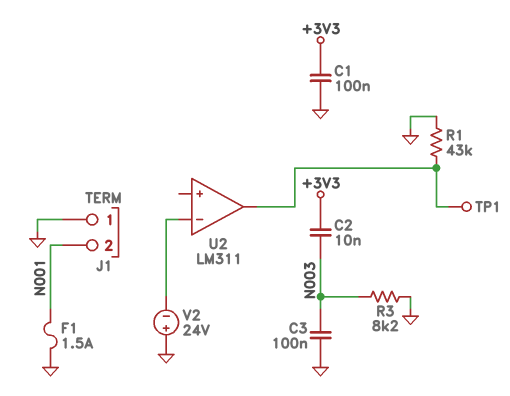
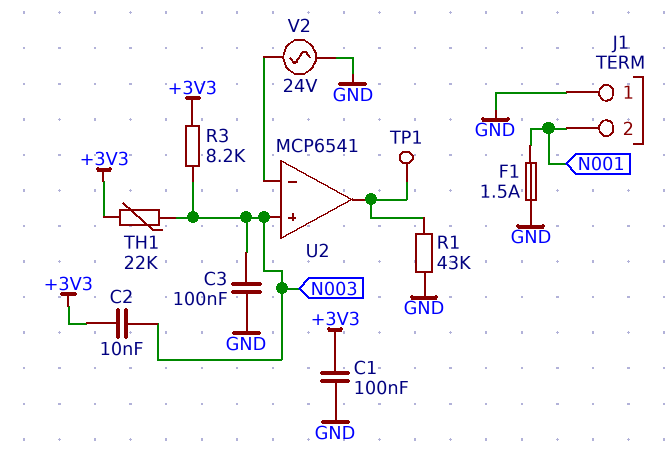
R3: 8.2k (GND, N003) -> 8.2k (+3V3, N003)
TH1: none -> 22k (+3V3, N003)
U2: LM311 -> MCP6541
U2 pin in+: none -> N003
V2: 24V (plus GND, minus U2/in-) -> AC 24V (GND, U2/in-)

